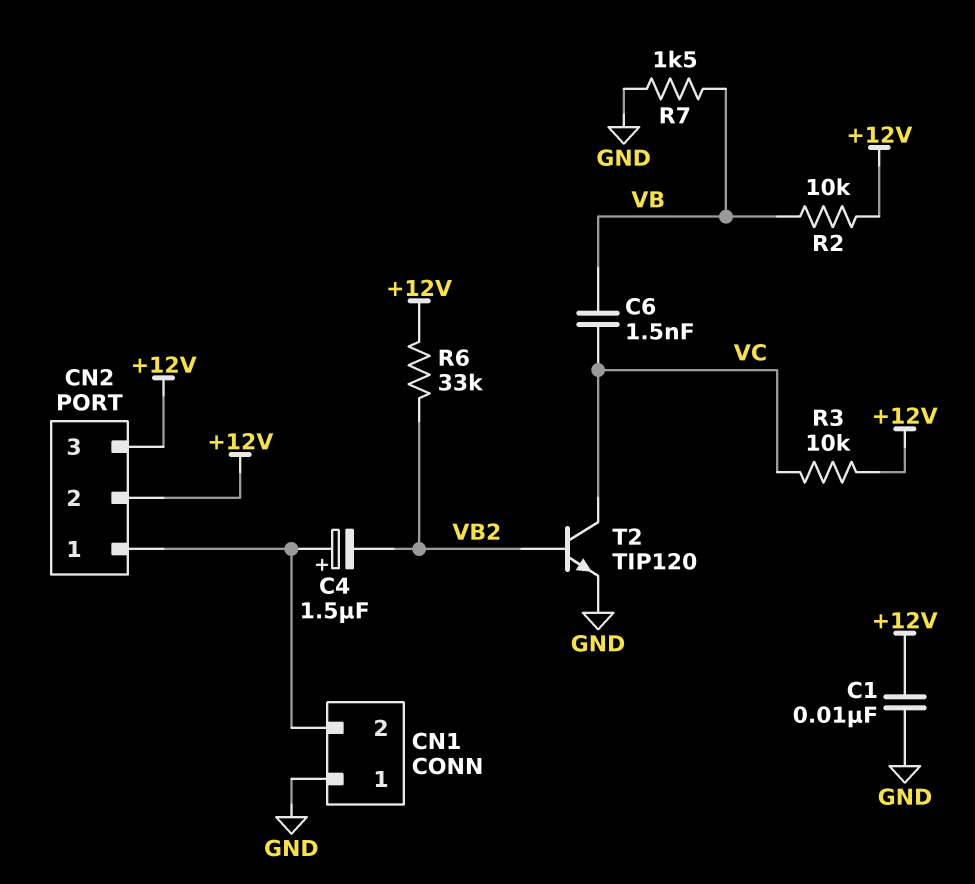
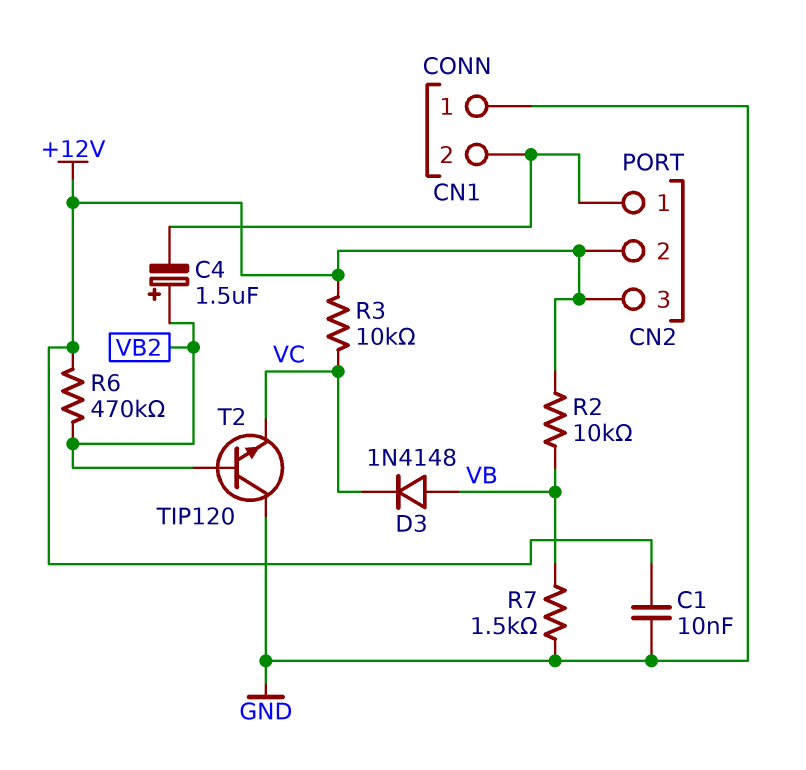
C4: 1.5uF (plus CN1/2, minus VB2) -> 1.5uF (plus VB2, minus CN1/2)
C6: 1.5nF (VB, VC) -> none
D3: none -> diode 1N4148 (A VB, K VC)
R6: 33k (+12V, VB2) -> 470k (+12V, VB2)
T2: NPN TIP120 (B VB2, C VC, E GND) -> NPN TIP120 (B VB2, C GND, E VC)

